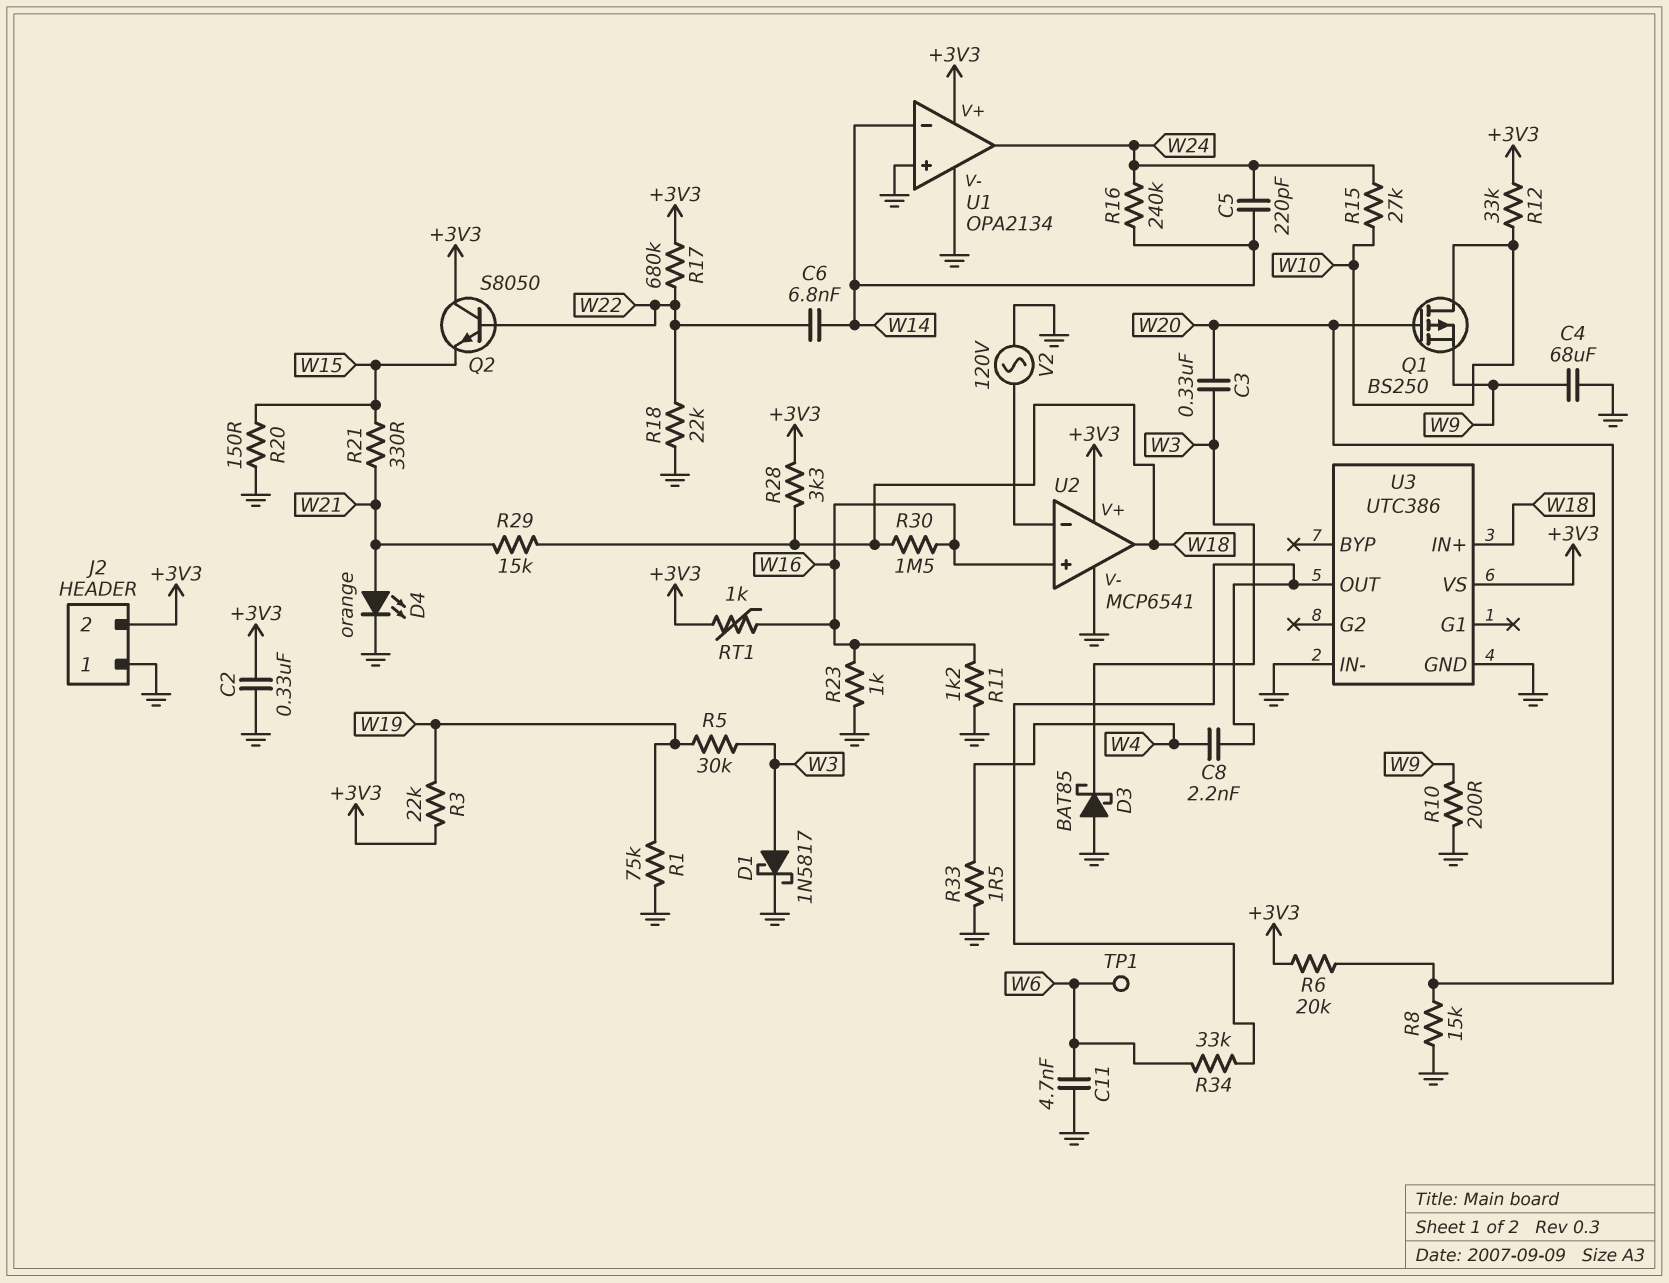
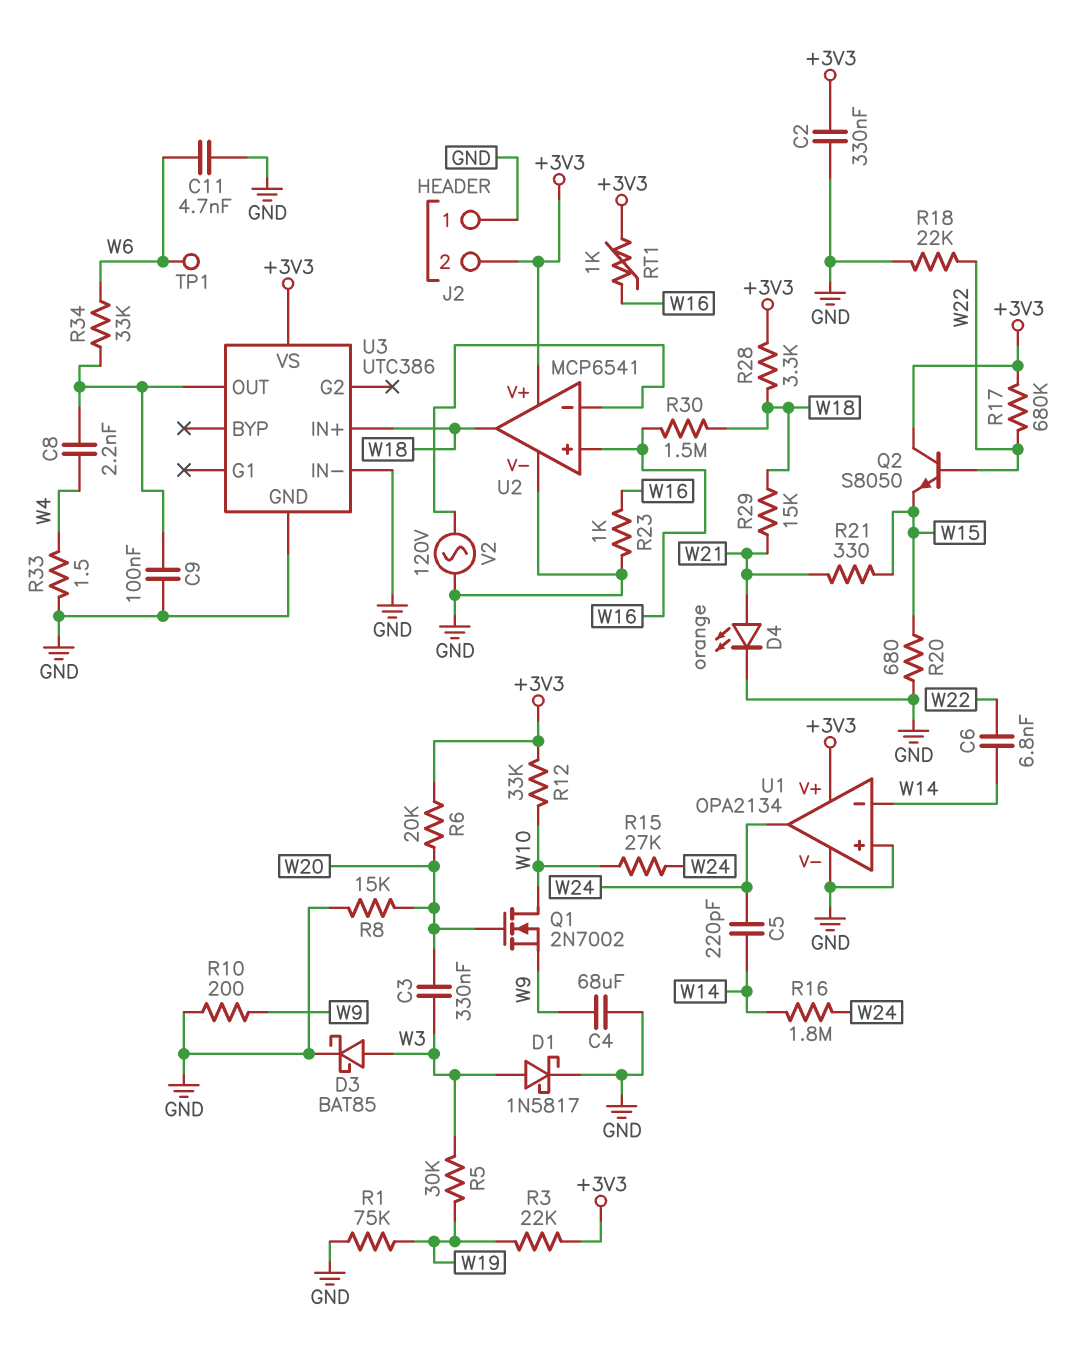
C9: none -> 100nF (GND, U3/OUT)
D3: schottky BAT85 (A GND, K W3) -> schottky BAT85 (A W3, K GND)
Q1: PMOS BS250 (G W20, D W10, S W9) -> NMOS 2N7002 (G W20, D W10, S W9)
R11: 1.2k (GND, W16) -> none
R16: 240k (W14, W24) -> 1.8M (W14, W24)
R20: 150 (GND, W15) -> 680 (GND, W15)

